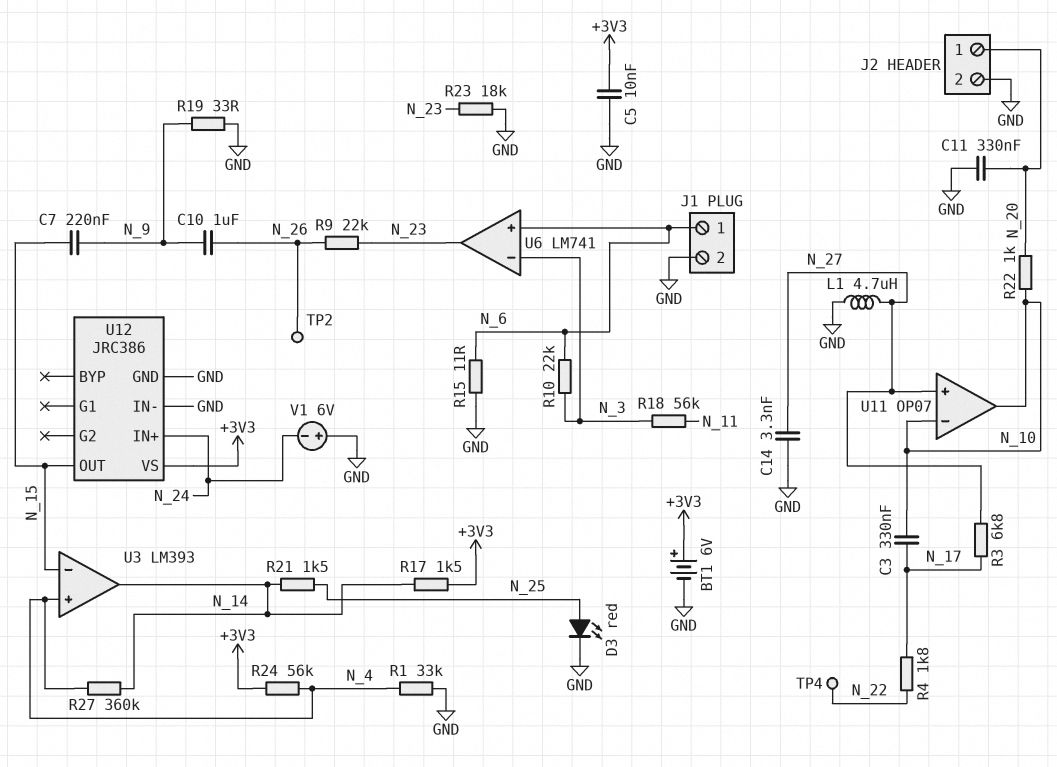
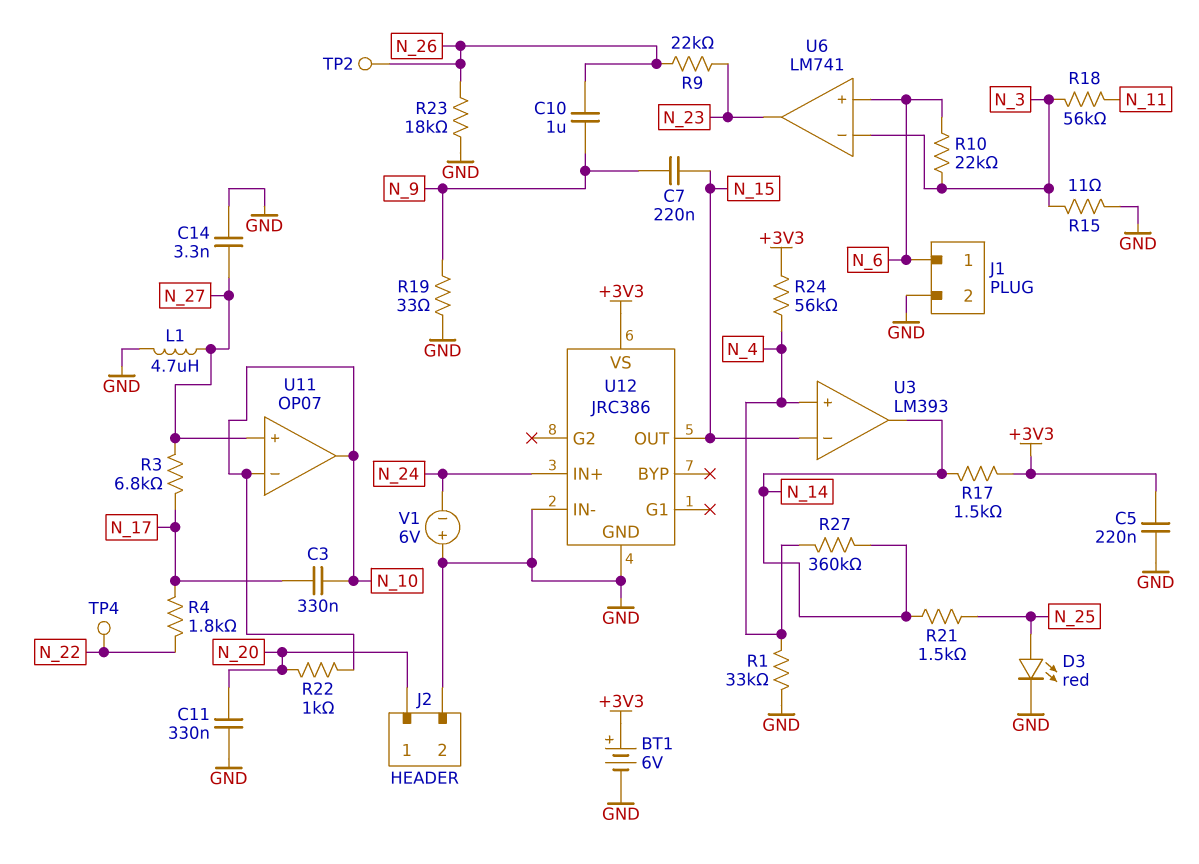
C5: 10nF (+3V3, GND) -> 220nF (+3V3, GND)
R15: 11 (GND, N_6) -> 11 (GND, N_3)
R23: 18k (GND, N_23) -> 18k (GND, N_26)

